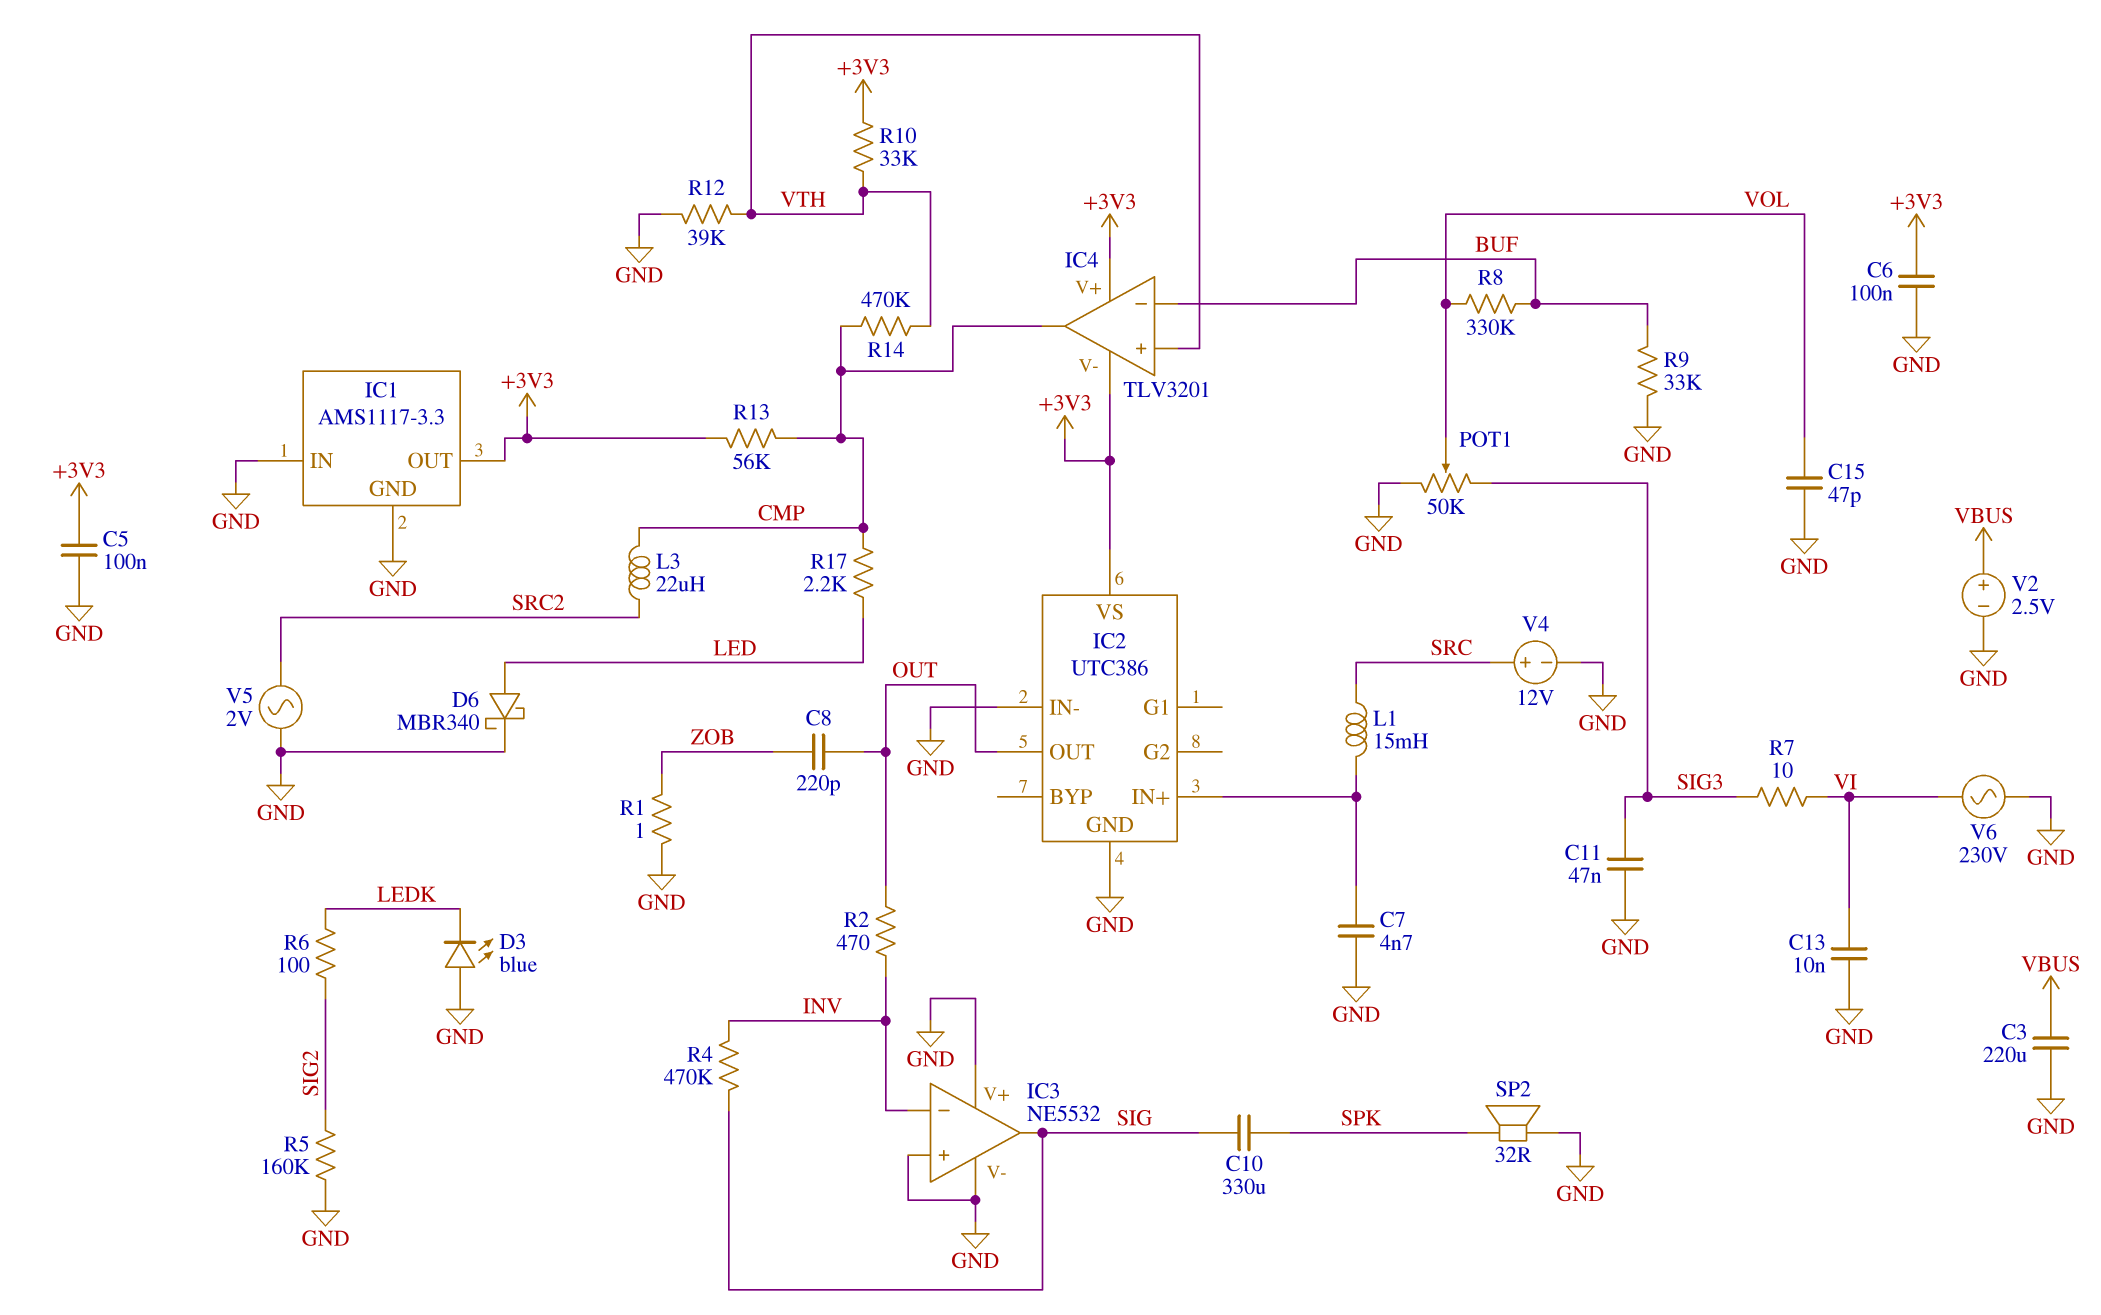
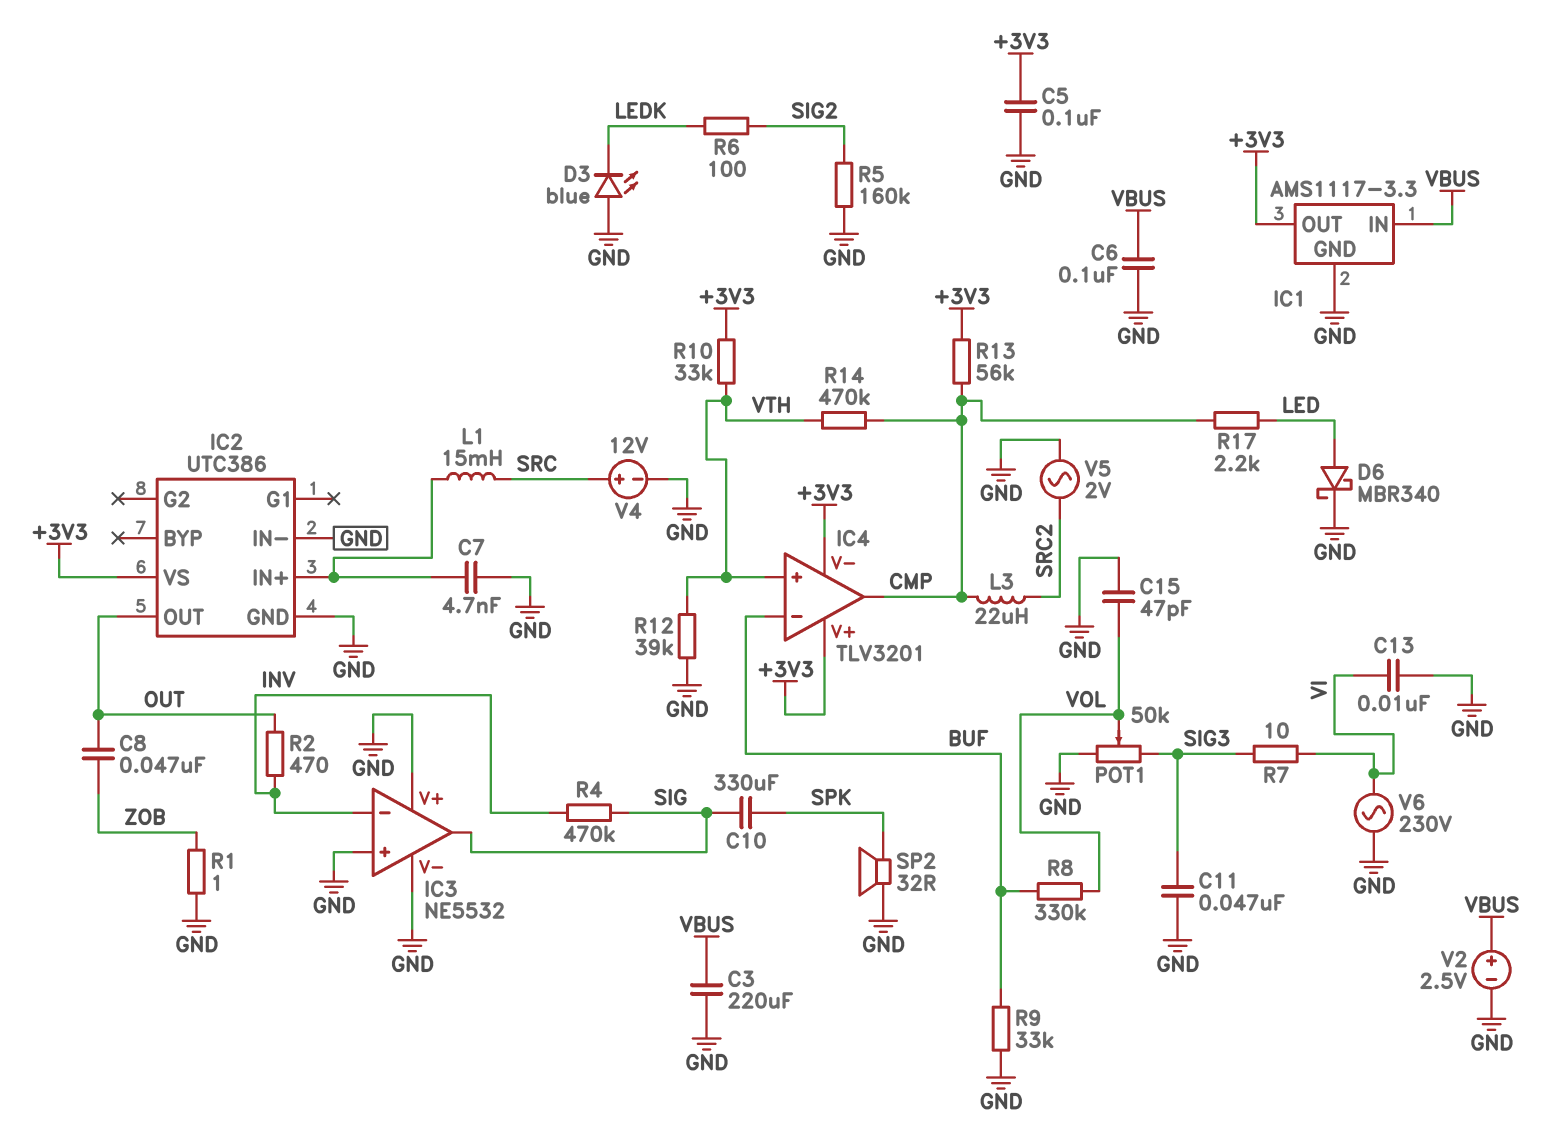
C6: 100nF (+3V3, GND) -> 100nF (GND, VBUS)
C8: 220pF (OUT, ZOB) -> 47nF (OUT, ZOB)
IC1 pin IN: GND -> VBUS

